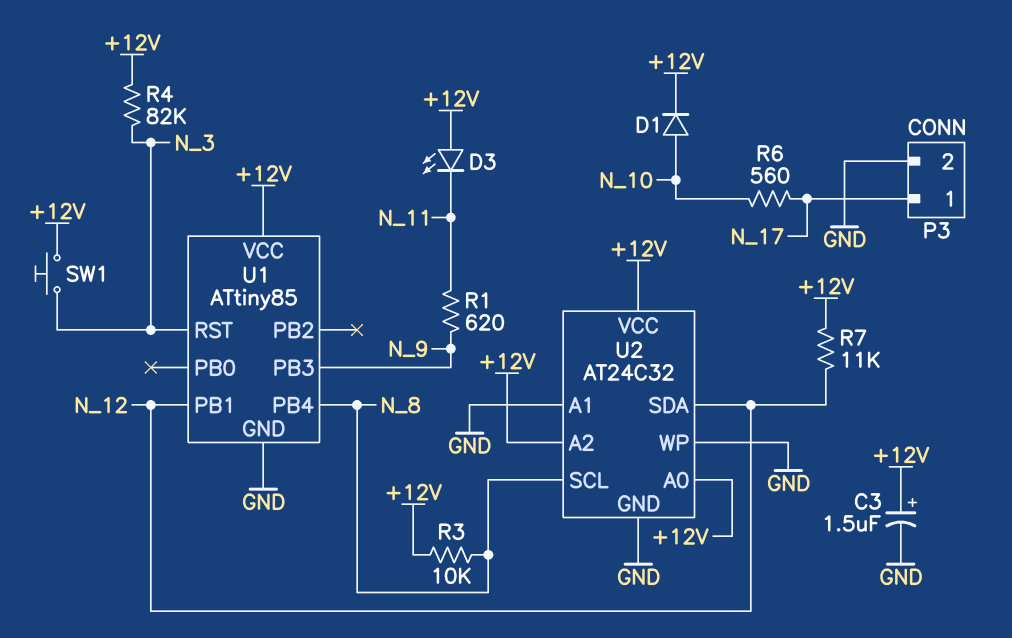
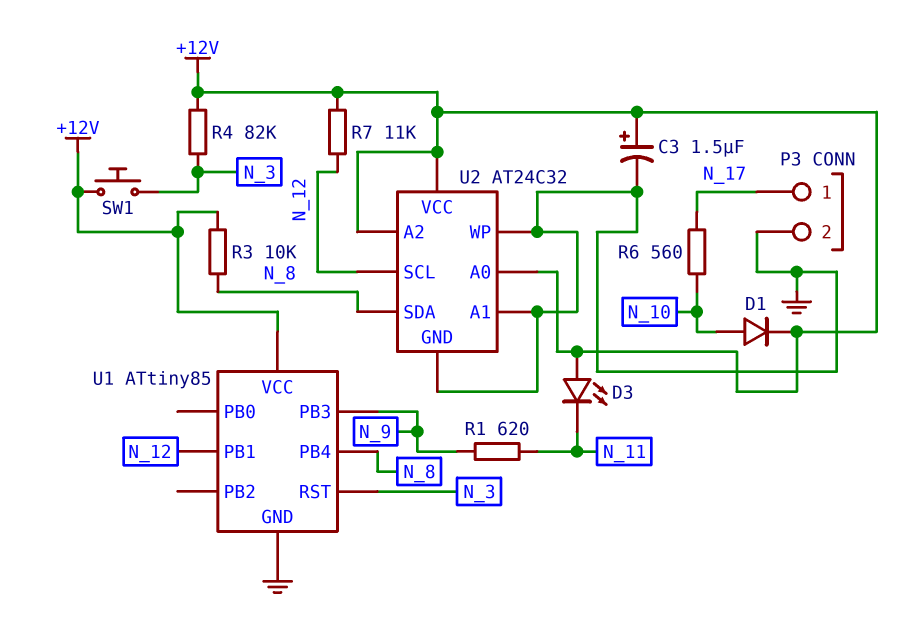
U2 pin SCL: N_8 -> N_12
U2 pin SDA: N_12 -> N_8

